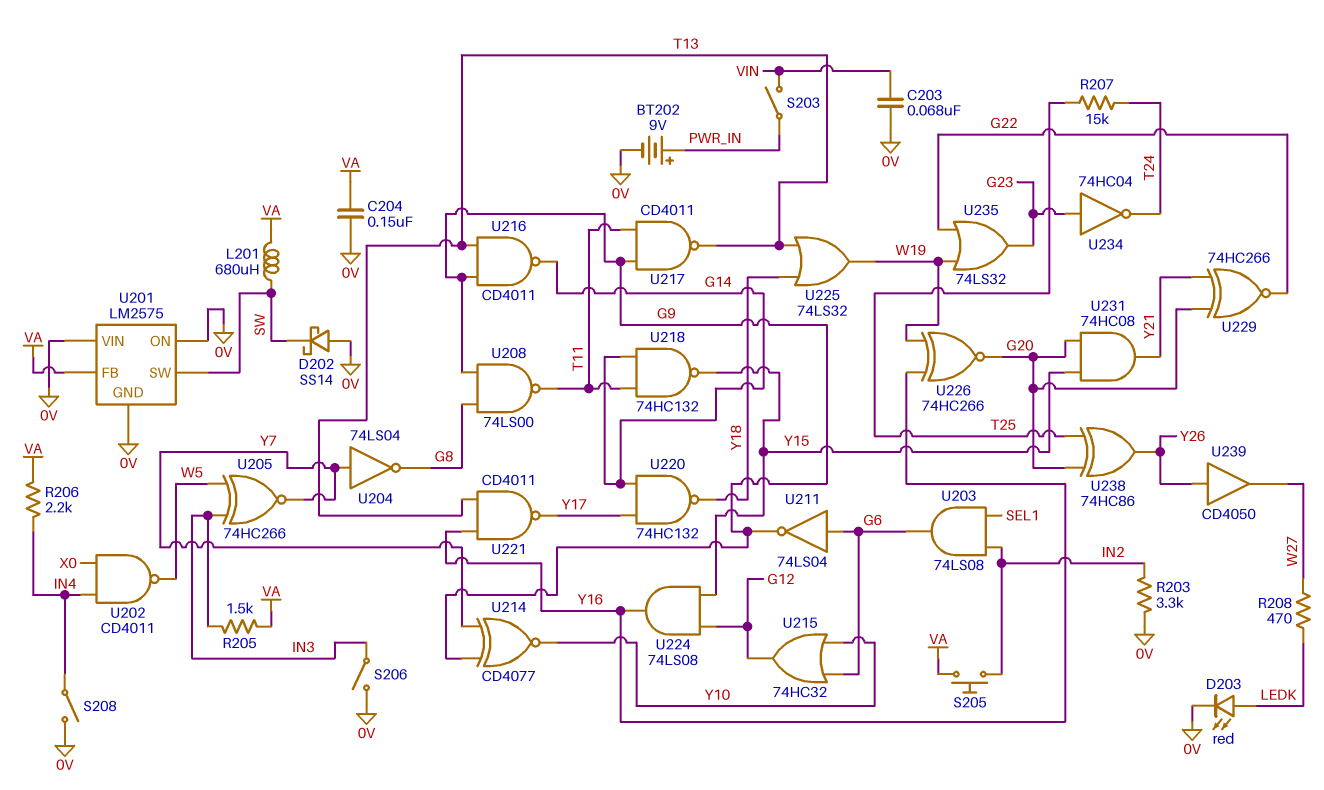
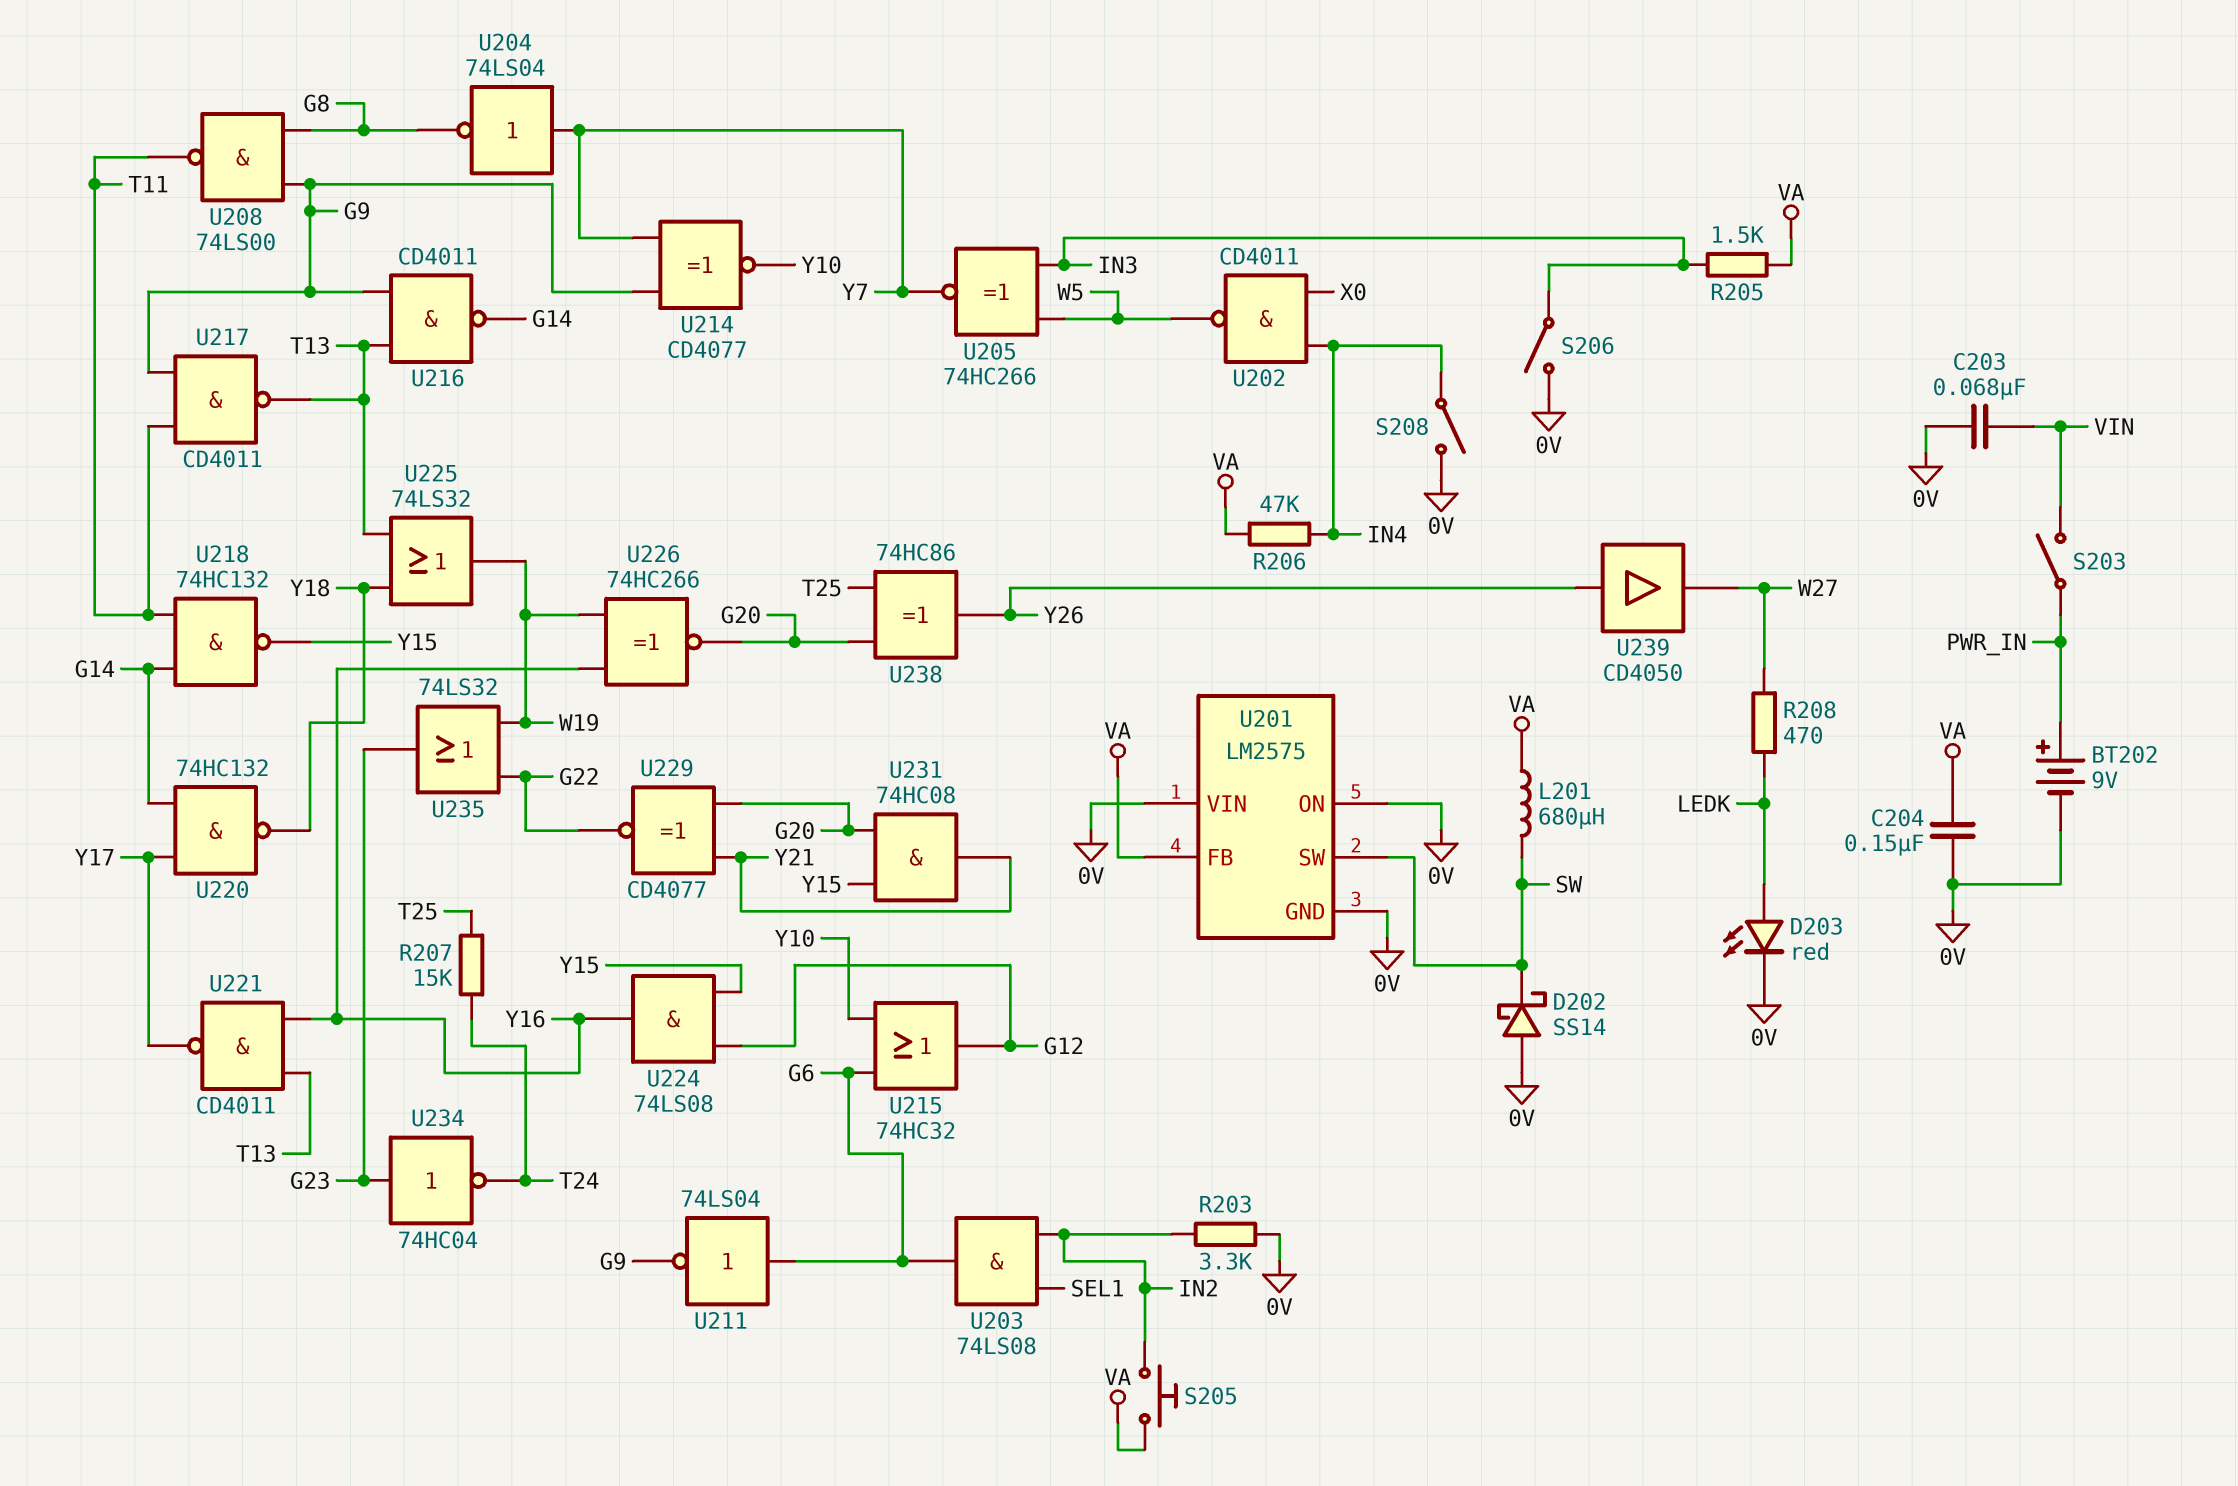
R206: 2.2k (IN4, VA) -> 47k (IN4, VA)
U229: XNOR 74HC266 (in G20, in Y21, out G22) -> XNOR CD4077 (in G20, in Y21, out G22)

